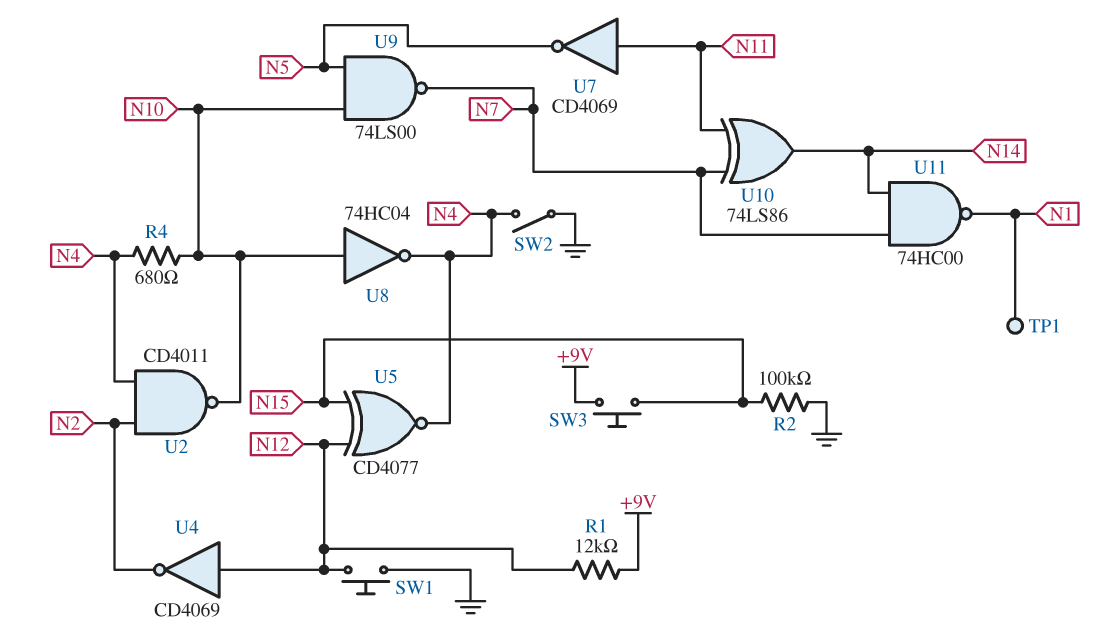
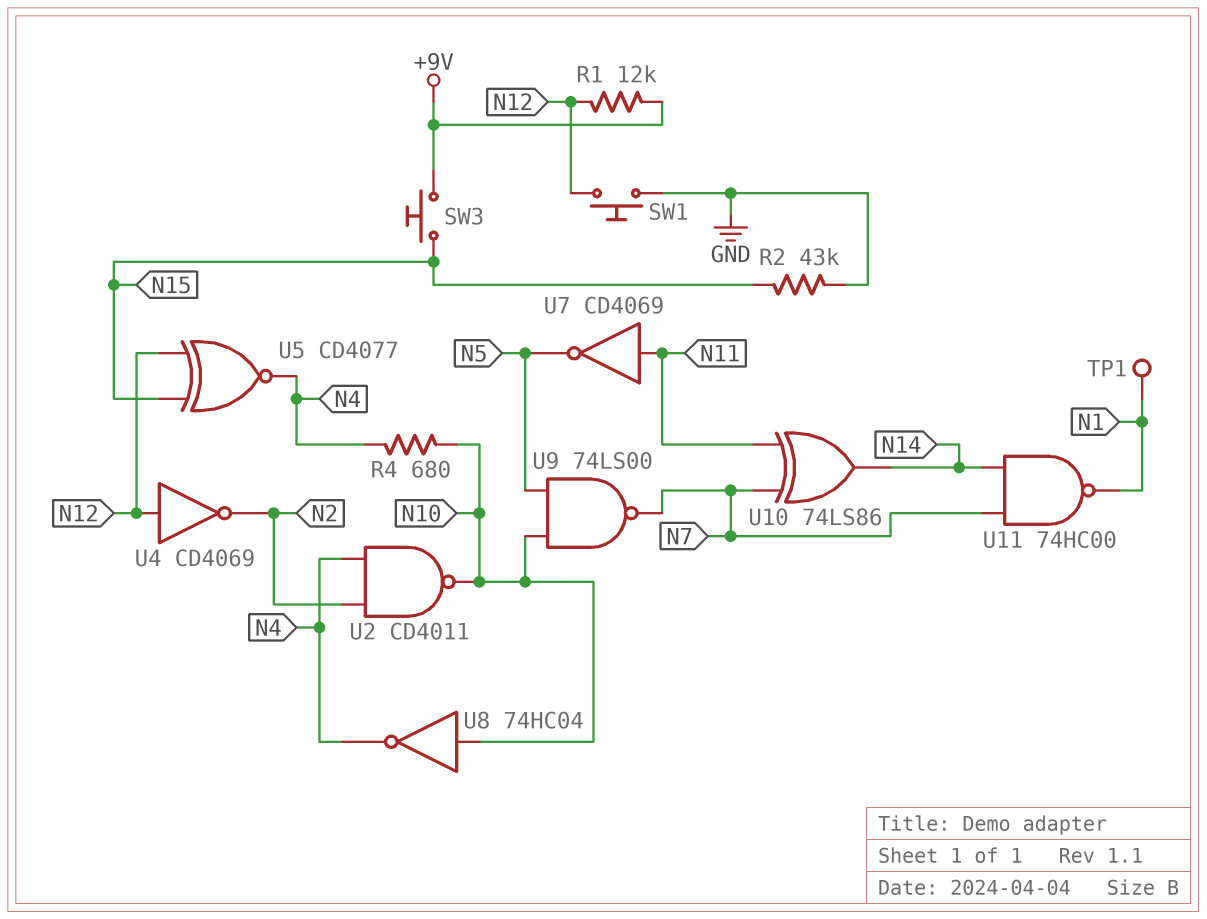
R2: 100k (GND, N15) -> 43k (GND, N15)
SW2: switch (GND, N4) -> none

